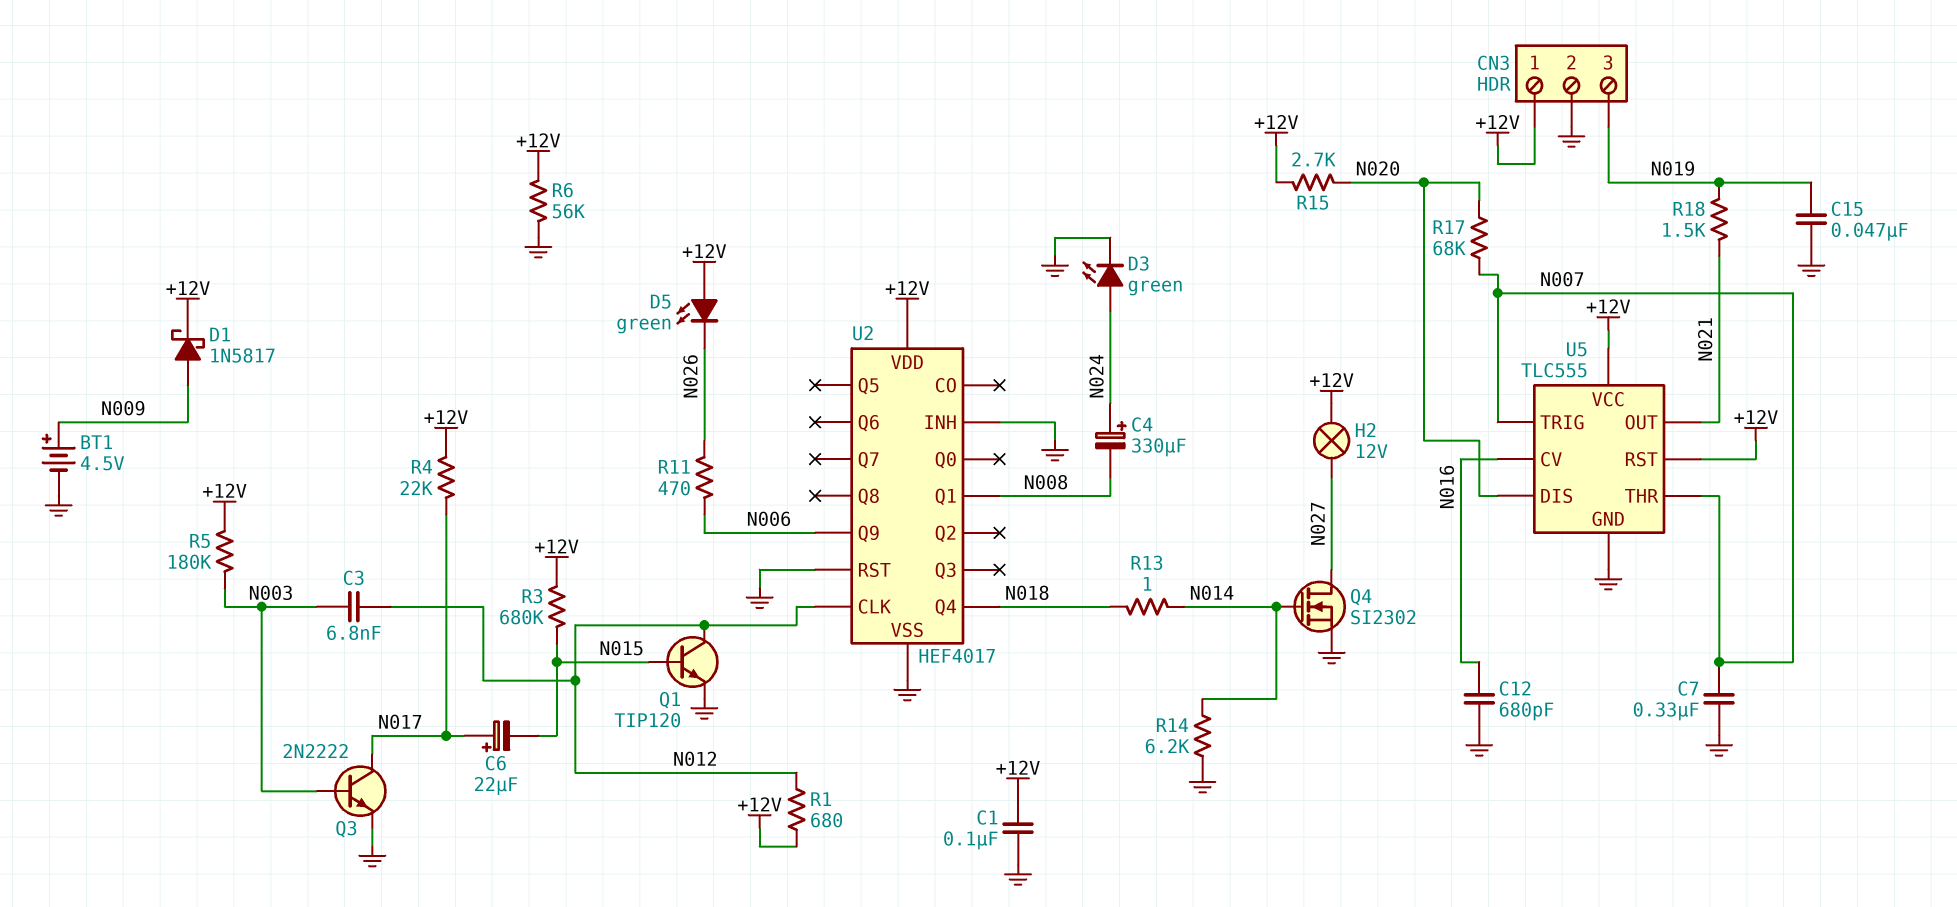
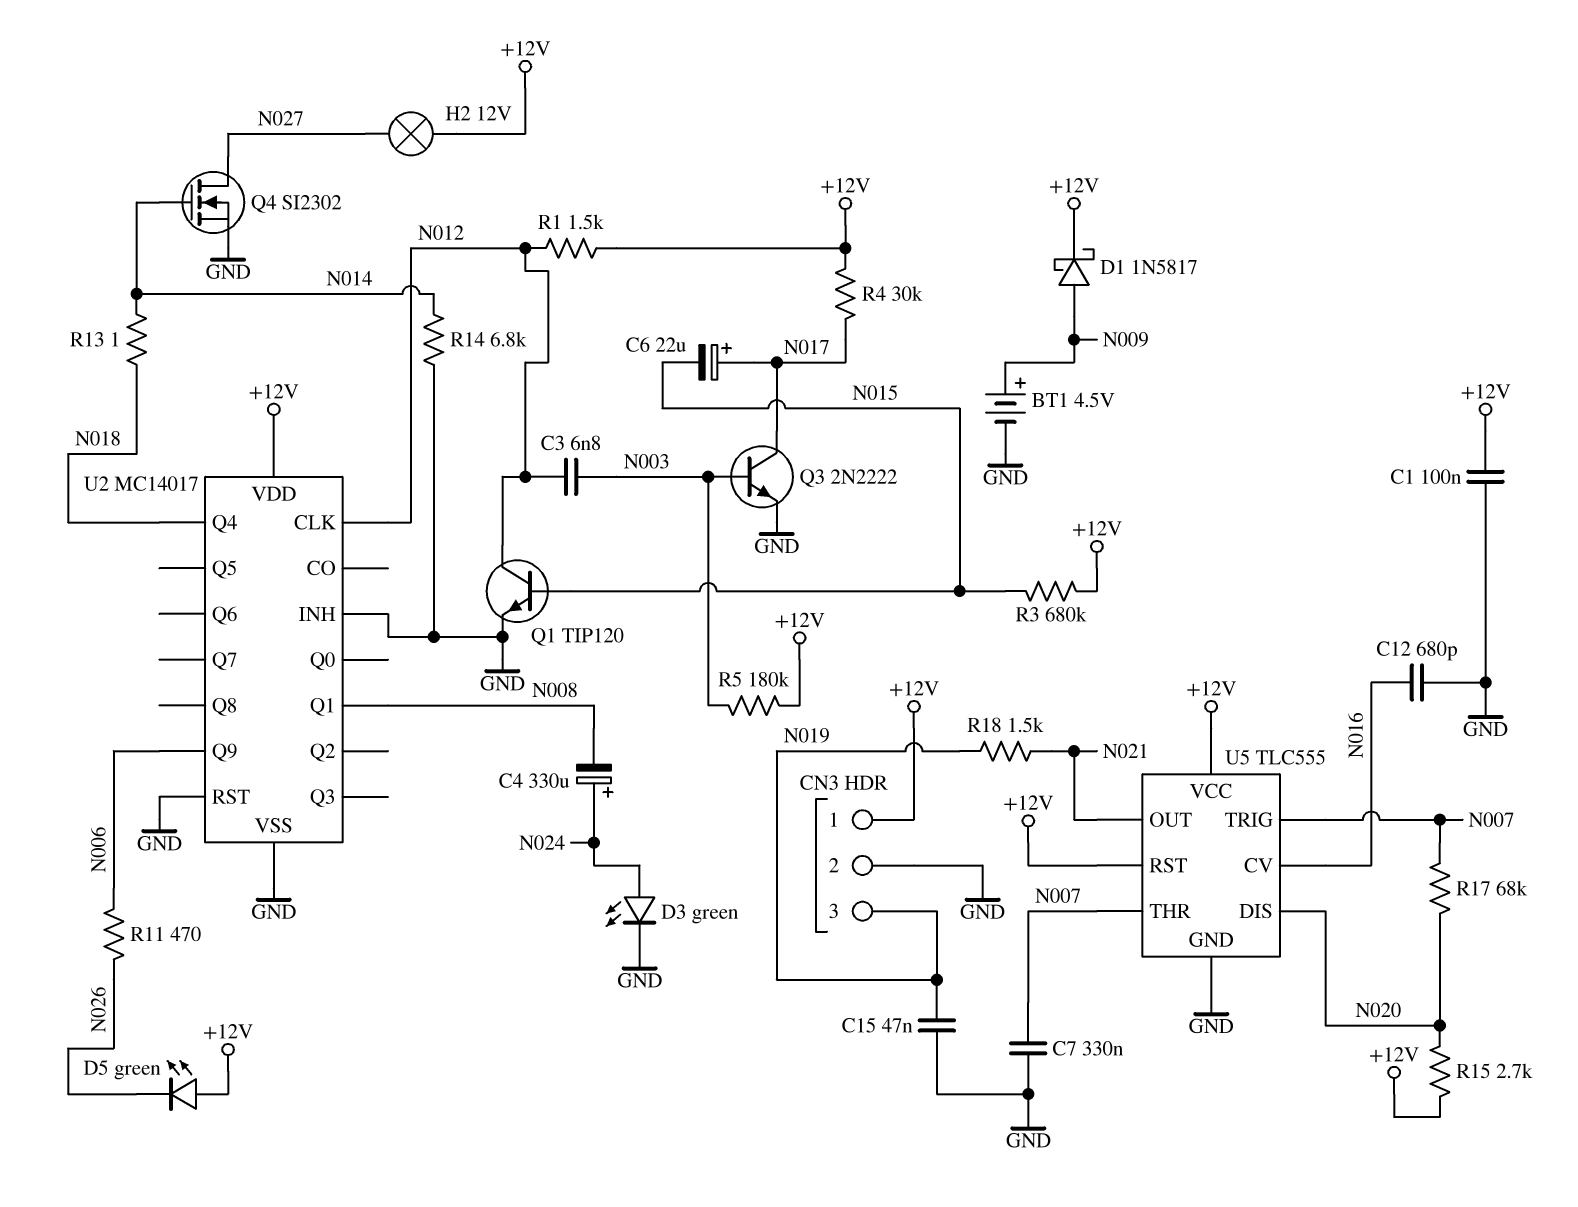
R1: 680 (+12V, N012) -> 1.5k (+12V, N012)
R4: 22k (+12V, N017) -> 30k (+12V, N017)
R6: 56k (+12V, GND) -> none
R14: 6.2k (GND, N014) -> 6.8k (GND, N014)
U2: HEF4017 -> MC14017

